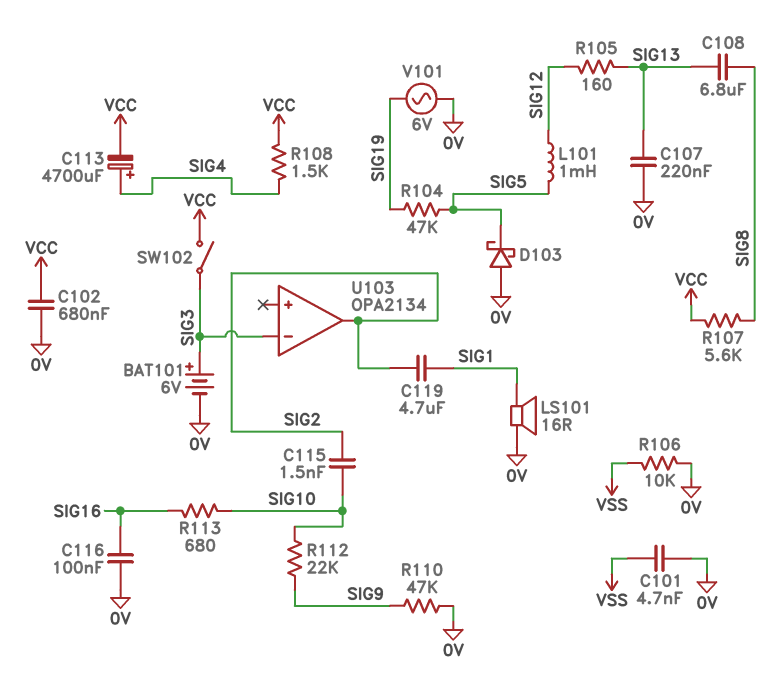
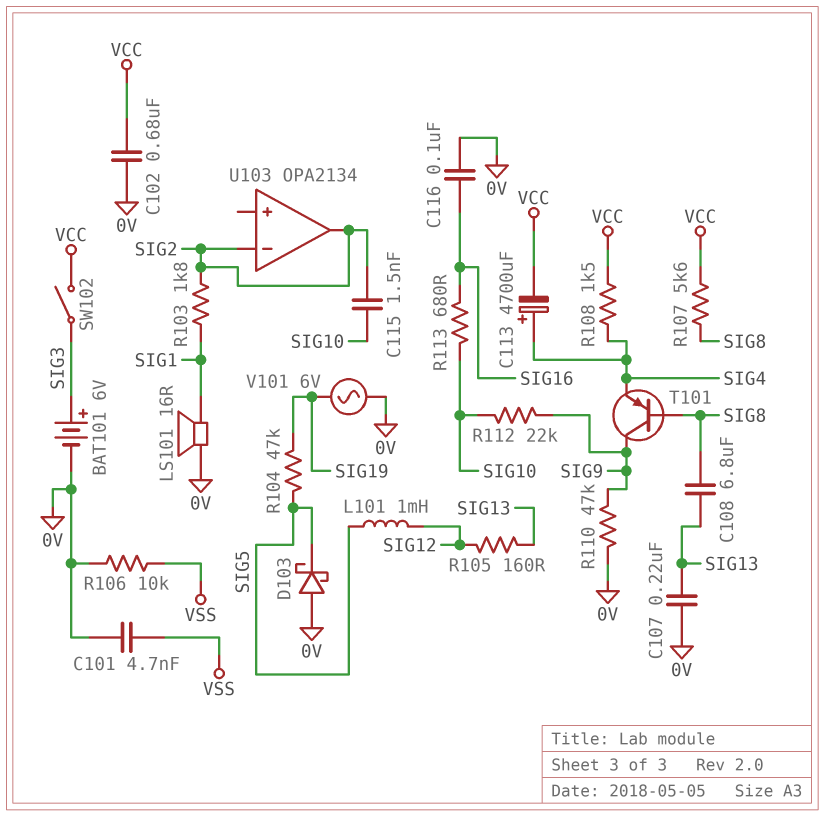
C119: 4.7uF (SIG1, SIG2) -> none
R103: none -> 1.8k (SIG1, SIG2)
T101: none -> PNP (B SIG8, C SIG9, E SIG4)
U103 pin in-: SIG3 -> SIG2

